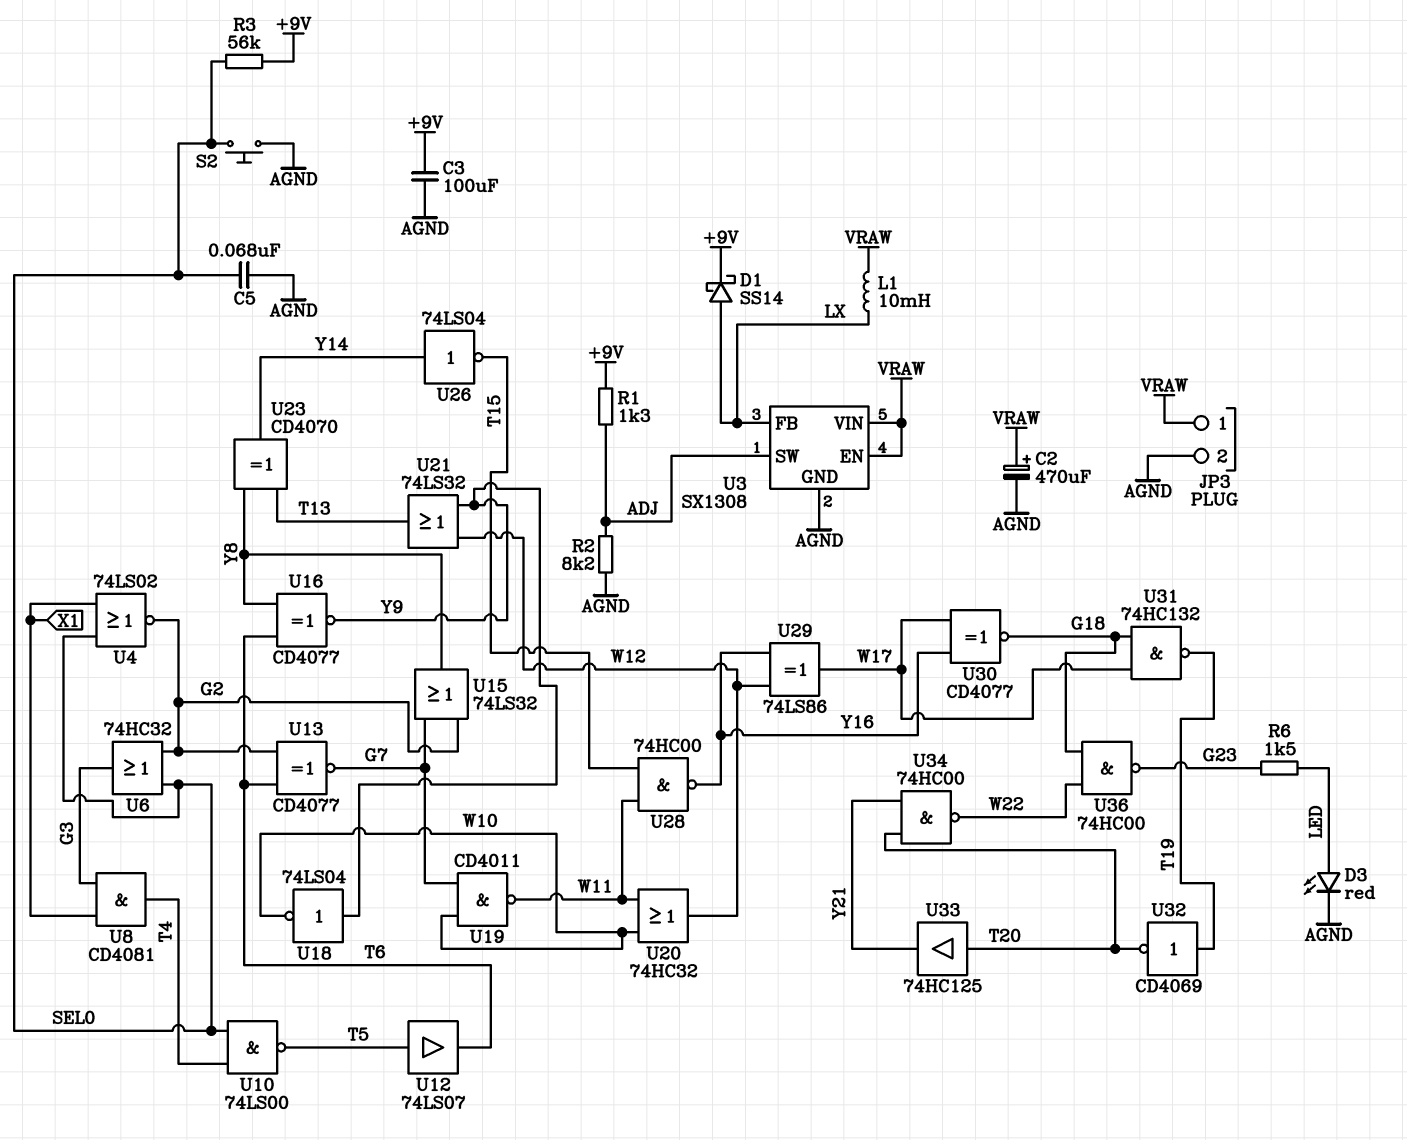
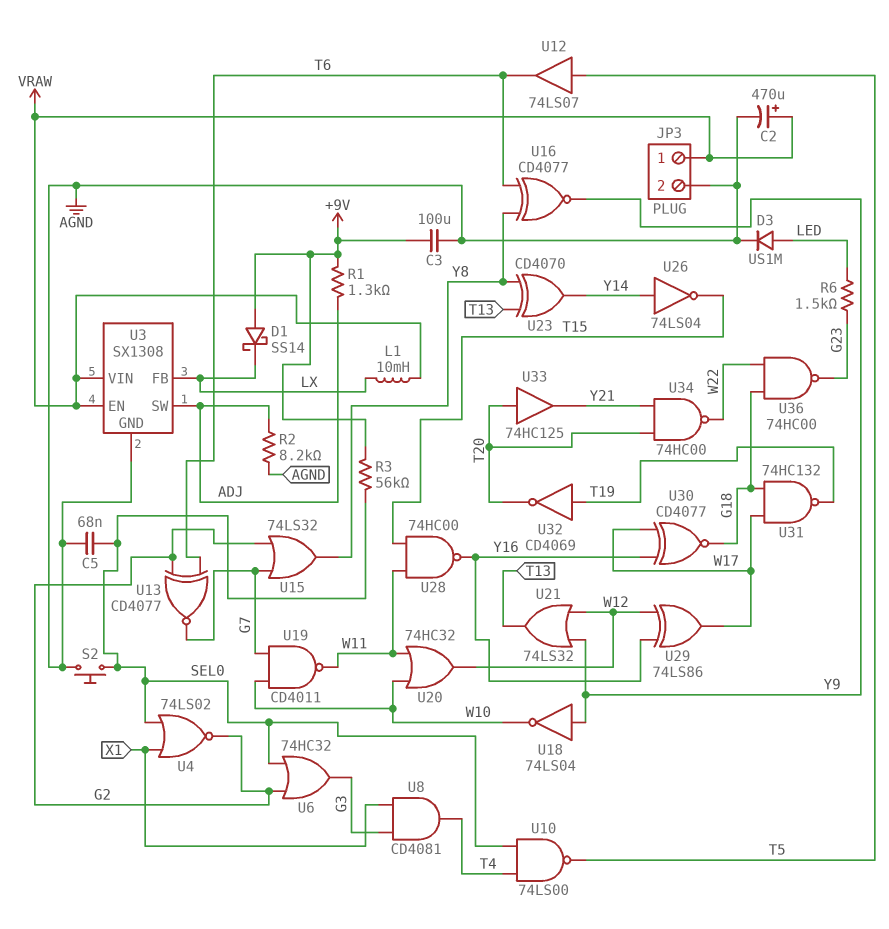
D1: schottky SS14 (A LX, K +9V) -> schottky SS14 (A +9V, K LX)
D3: LED red (A LED, K AGND) -> diode US1M (A LED, K AGND)

